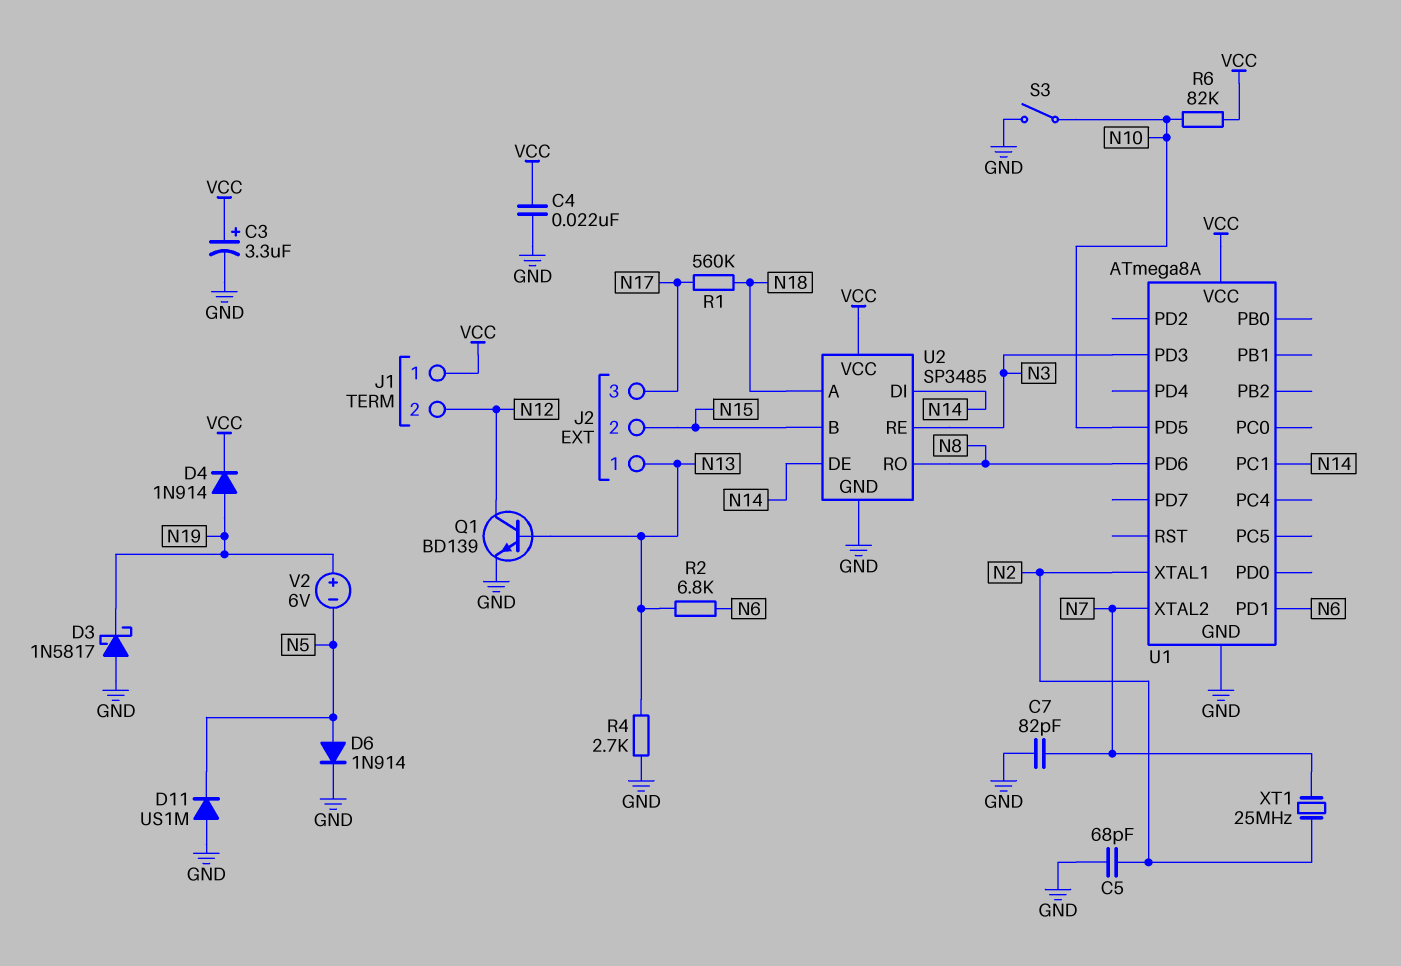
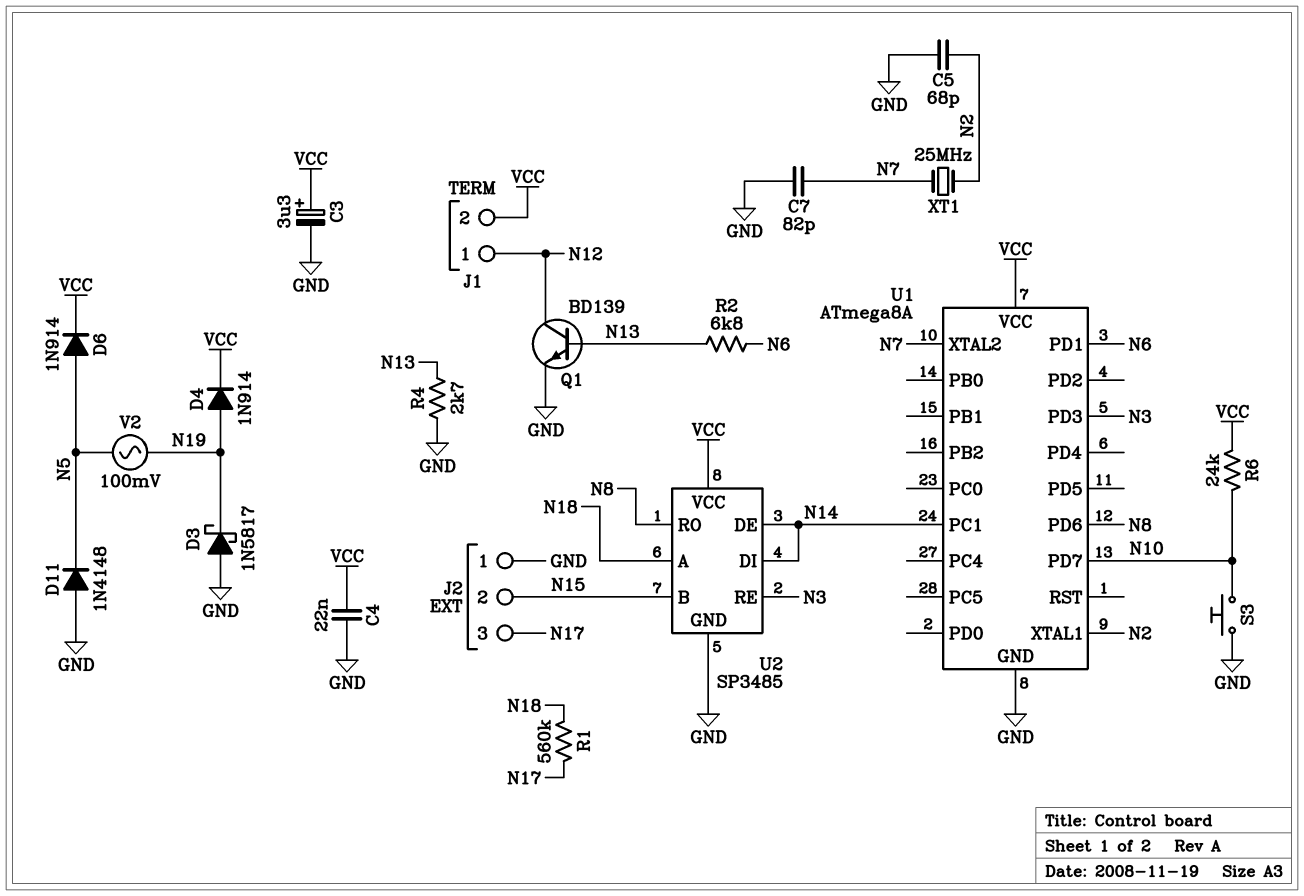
D6: diode 1N914 (A N5, K GND) -> diode 1N914 (A N5, K VCC)
D11: diode US1M (A GND, K N5) -> diode 1N4148 (A GND, K N5)
J1 pin 1: VCC -> N12
J1 pin 2: N12 -> VCC
J2 pin 1: N13 -> GND
R6: 82k (N10, VCC) -> 24k (N10, VCC)
S3: switch (GND, N10) -> button (GND, N10)
U1 pin PD5: N10 -> none
U1 pin PD7: none -> N10
V2: 6V (plus N19, minus N5) -> AC 100mV (N5, N19)

